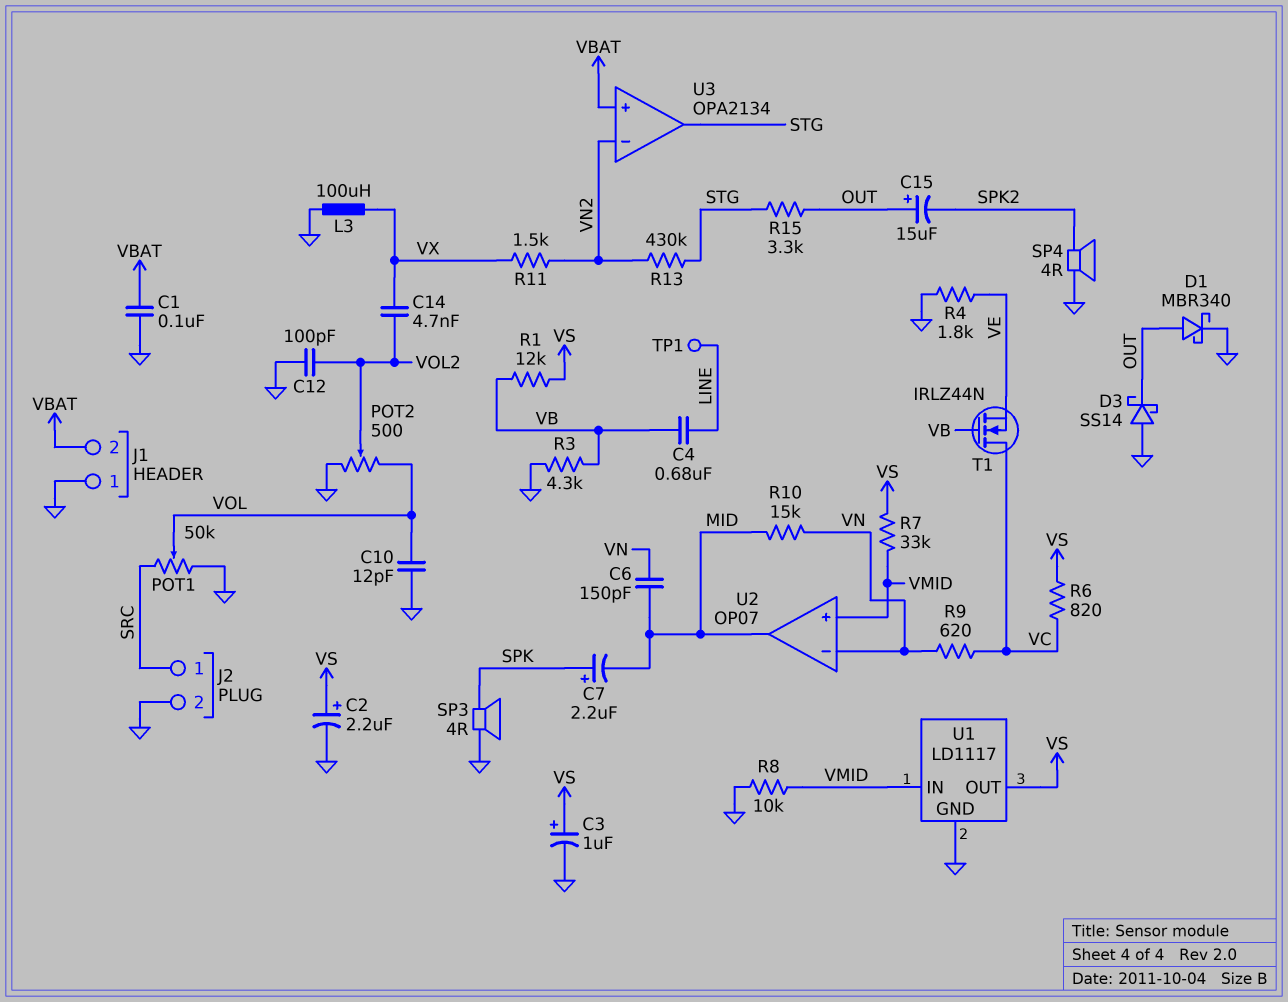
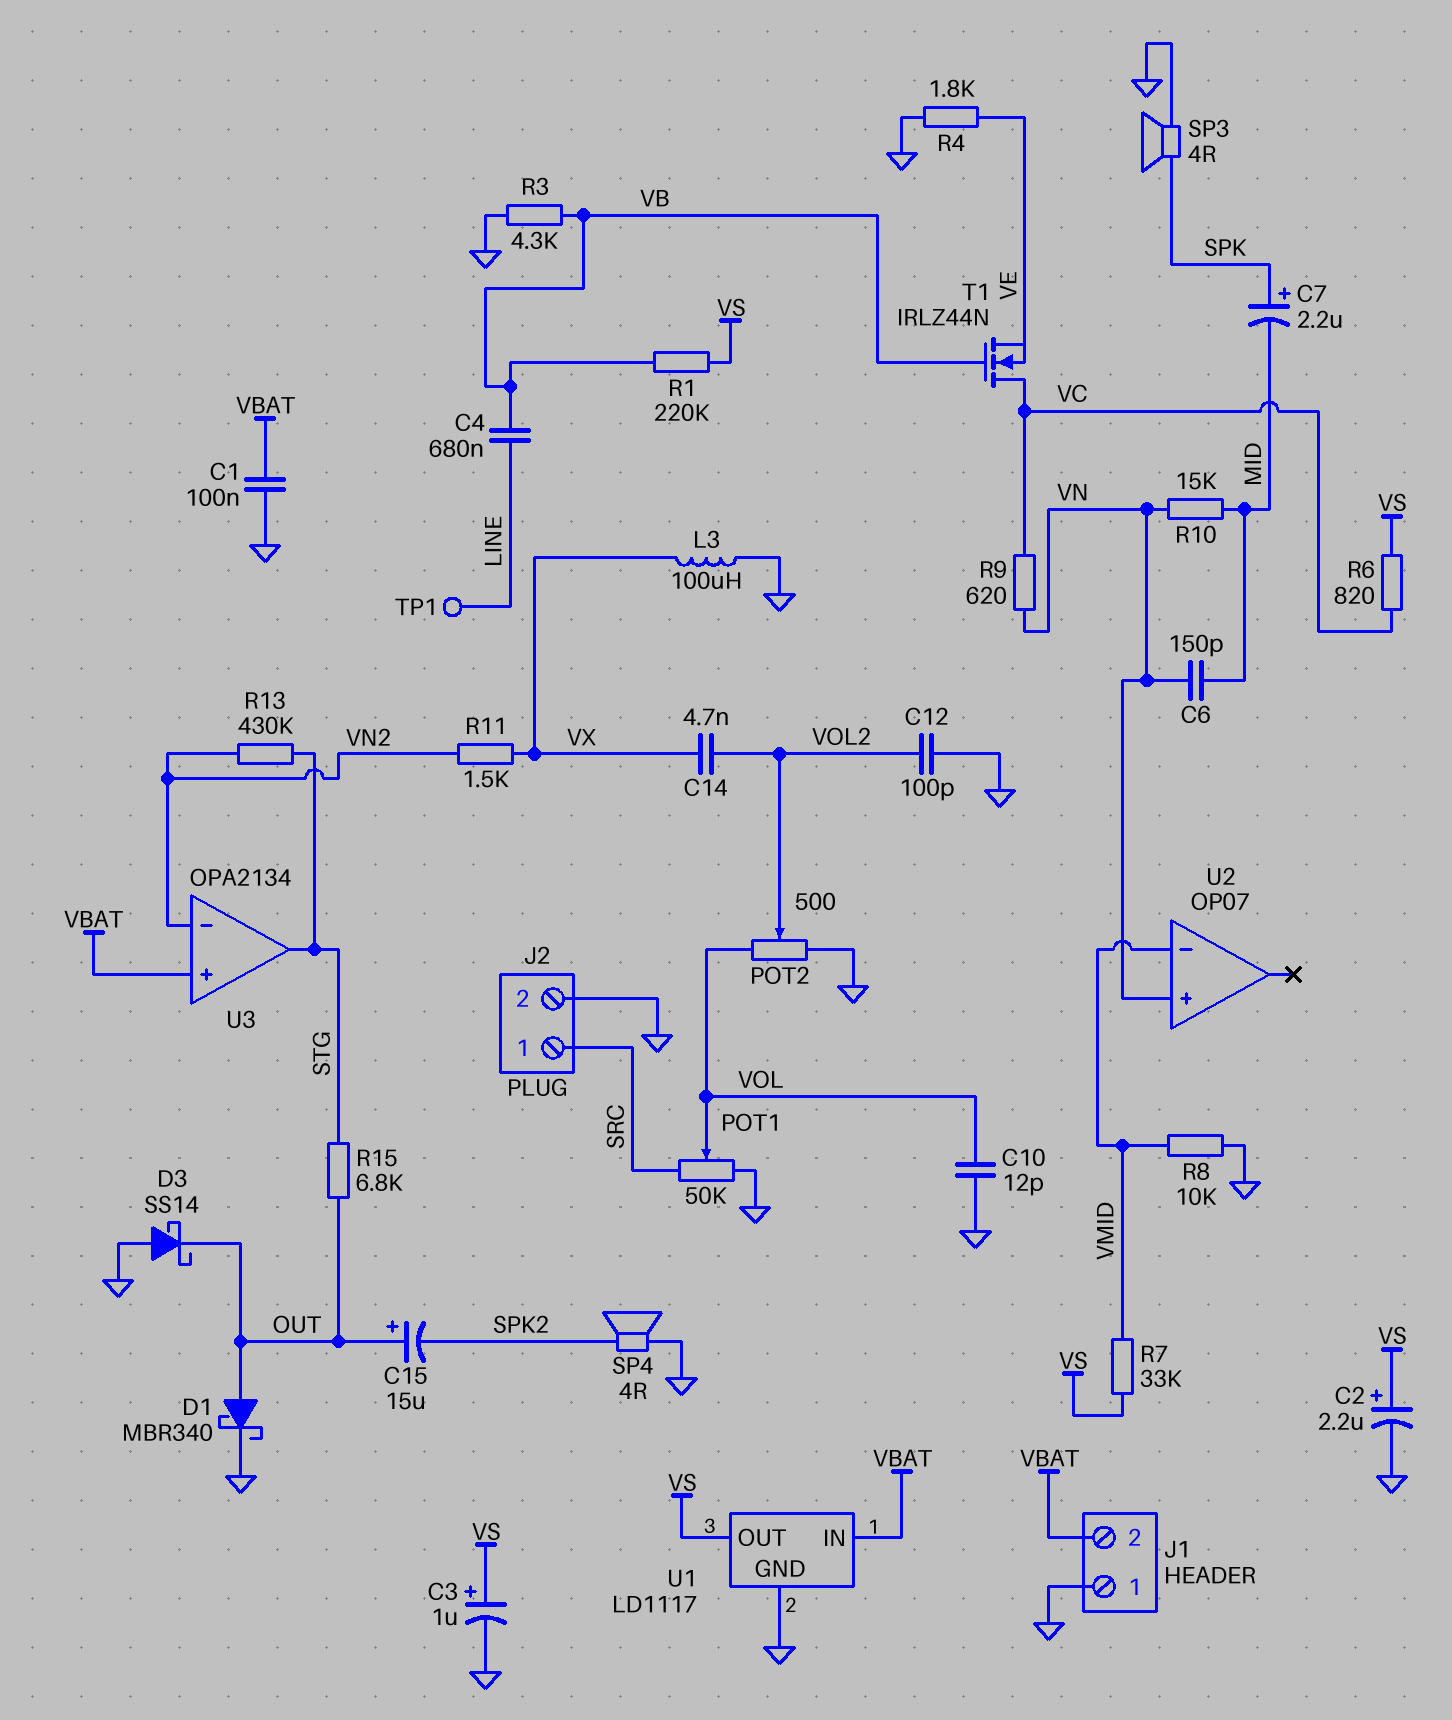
R1: 12k (VB, VS) -> 220k (VB, VS)
R15: 3.3k (OUT, STG) -> 6.8k (OUT, STG)
U1 pin IN: VMID -> VBAT
U2 pin in+: VMID -> VN
U2 pin in-: VN -> VMID
U2 pin out: MID -> none

